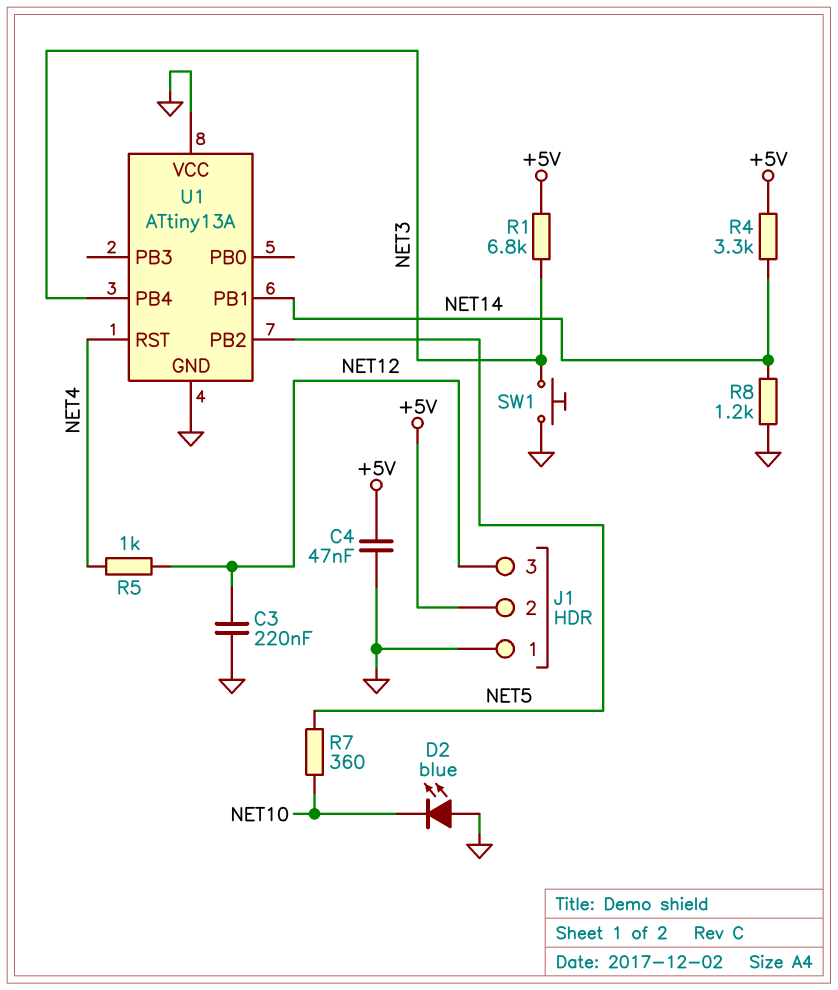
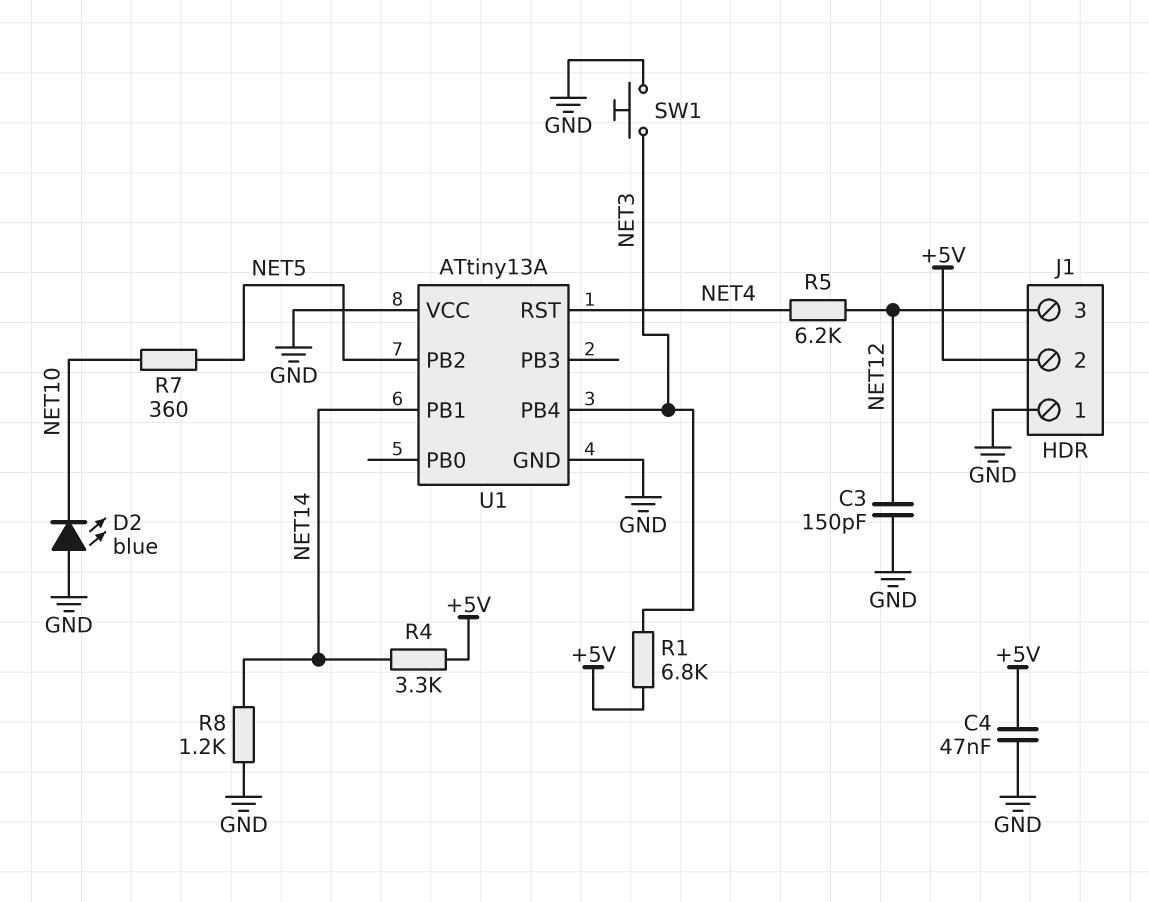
C3: 220nF (GND, NET12) -> 150pF (GND, NET12)
R5: 1k (NET4, NET12) -> 6.2k (NET4, NET12)

